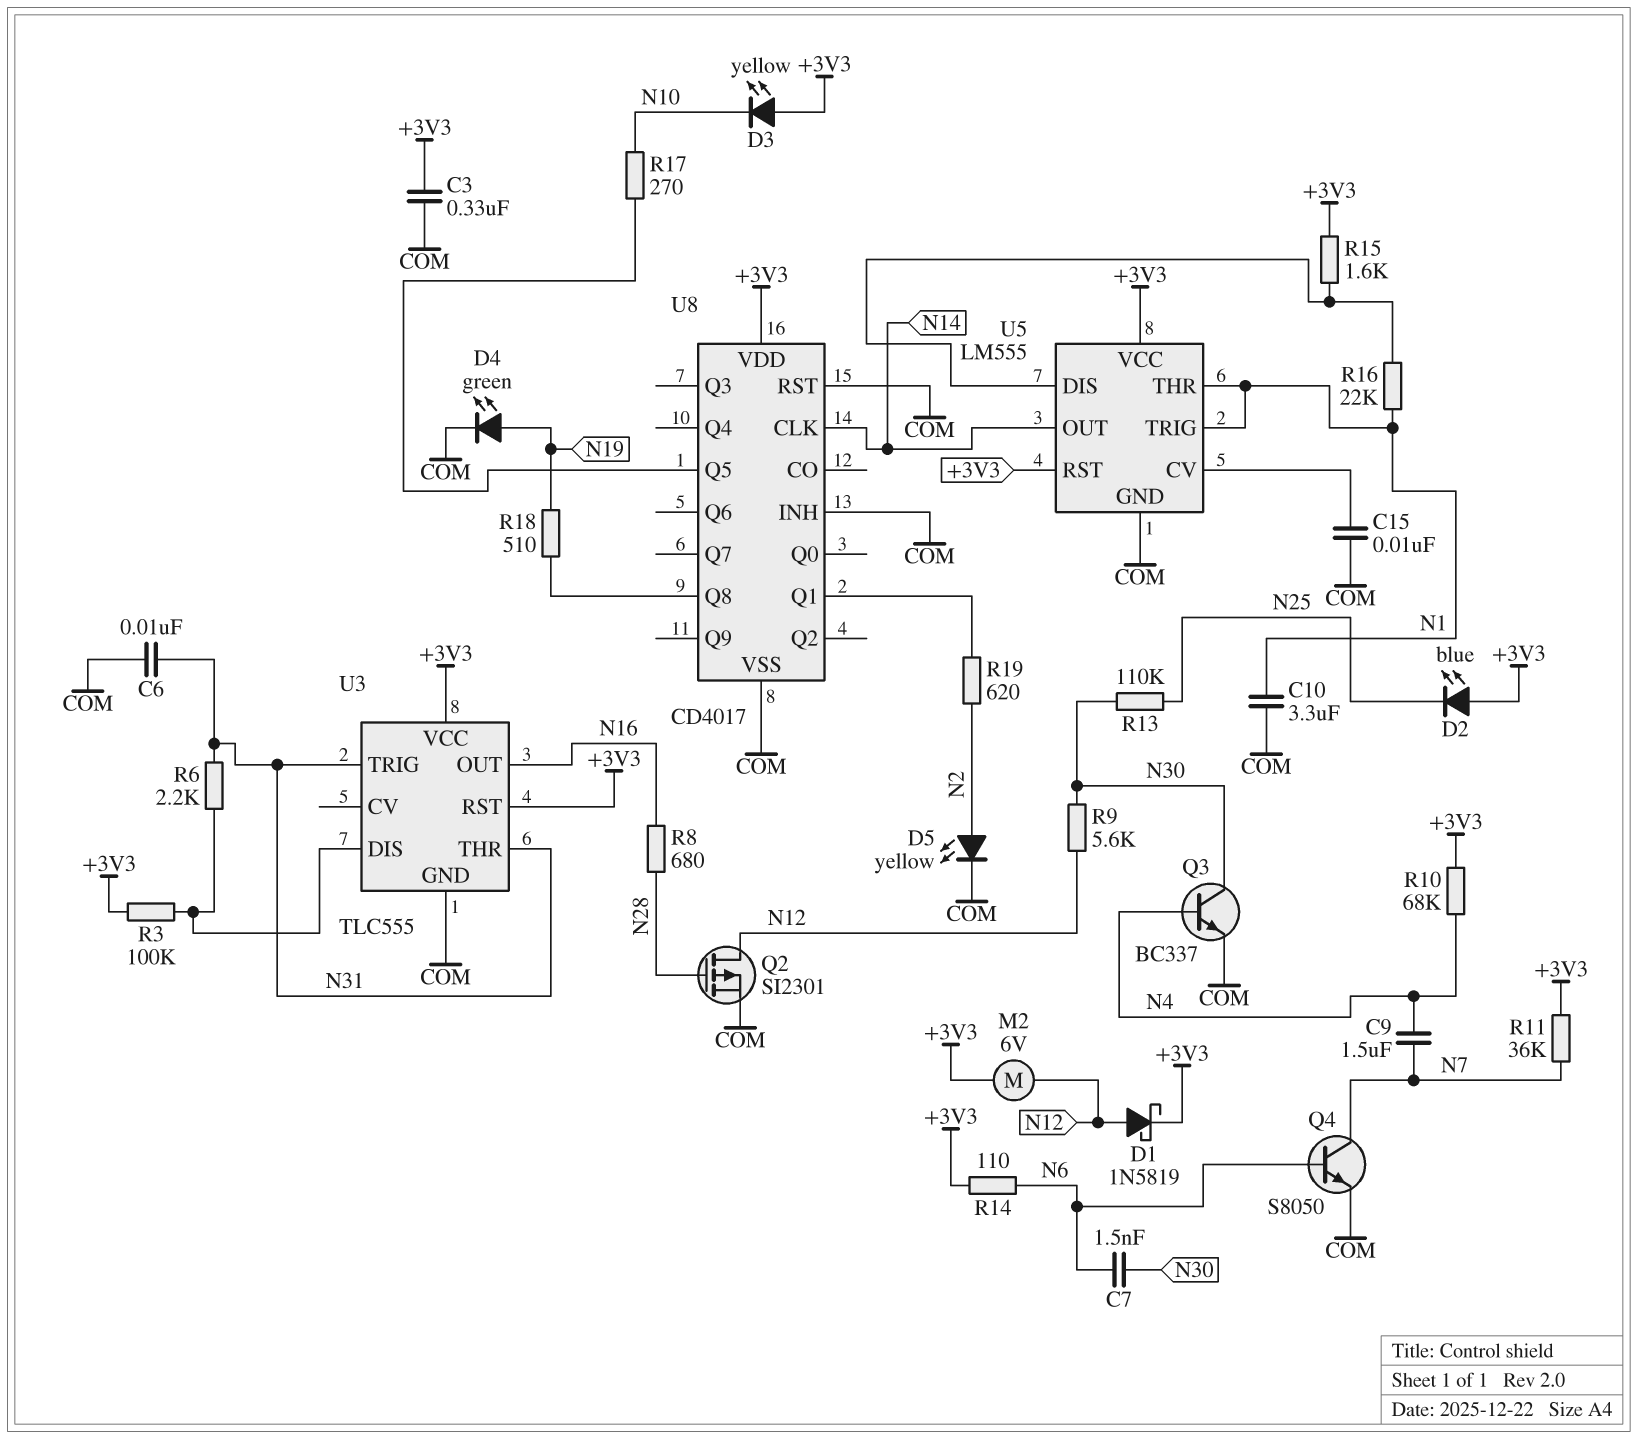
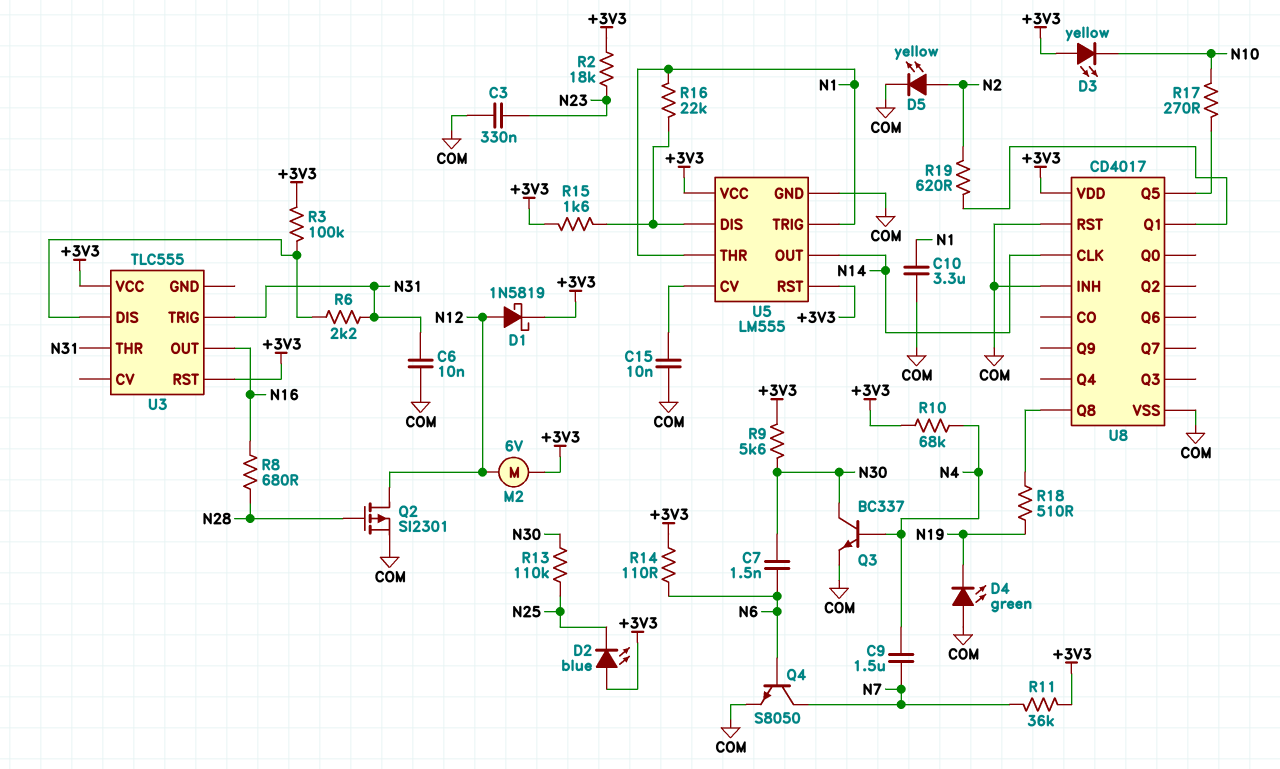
C3: 330nF (+3V3, COM) -> 330nF (COM, N23)
D4: LED green (A N19, K COM) -> LED green (A COM, K N19)
R2: none -> 18k (+3V3, N23)
R9: 5.6k (N12, N30) -> 5.6k (+3V3, N30)
U3 pin GND: COM -> none

